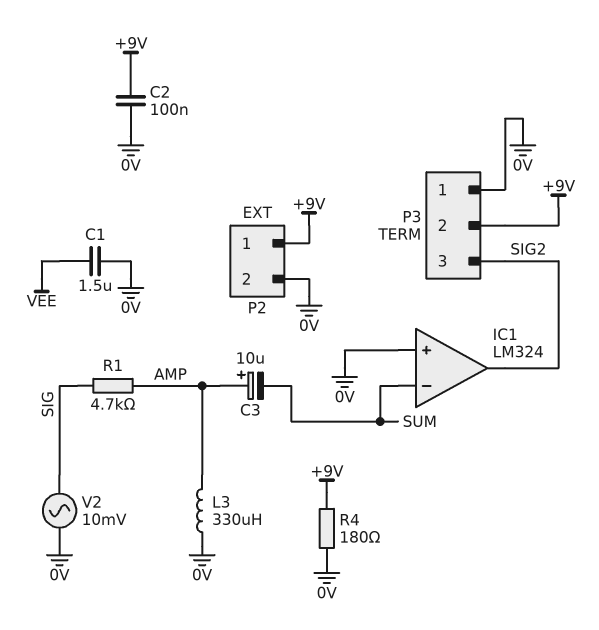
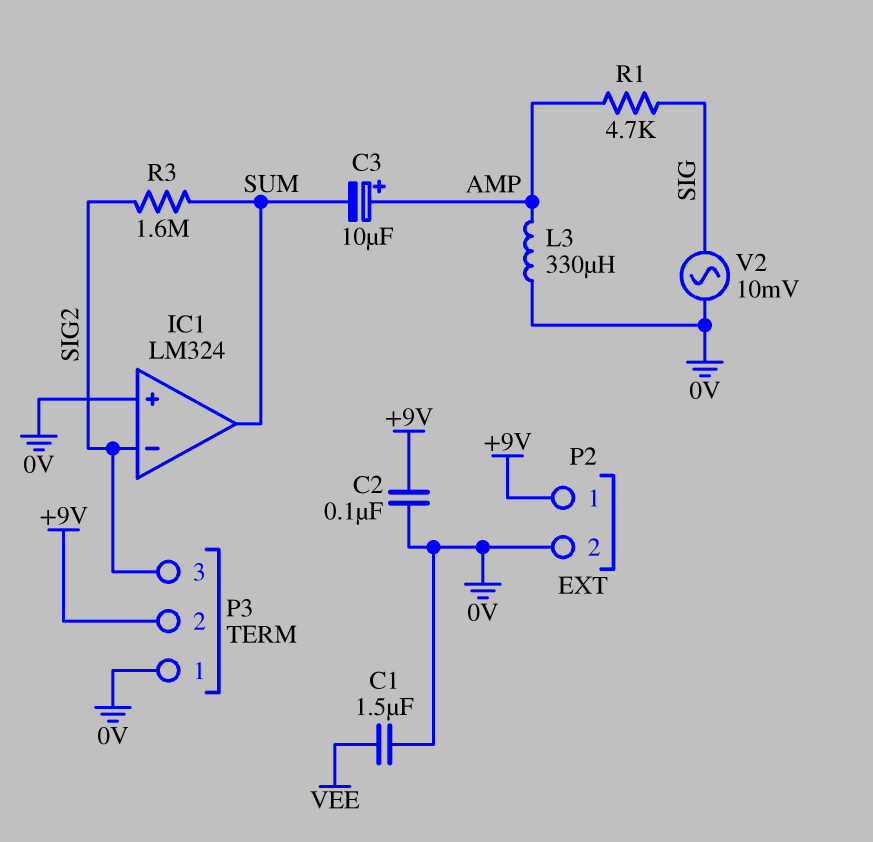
IC1 pin in-: SUM -> SIG2
IC1 pin out: SIG2 -> SUM
R3: none -> 1.6M (SIG2, SUM)
R4: 180 (+9V, 0V) -> none

